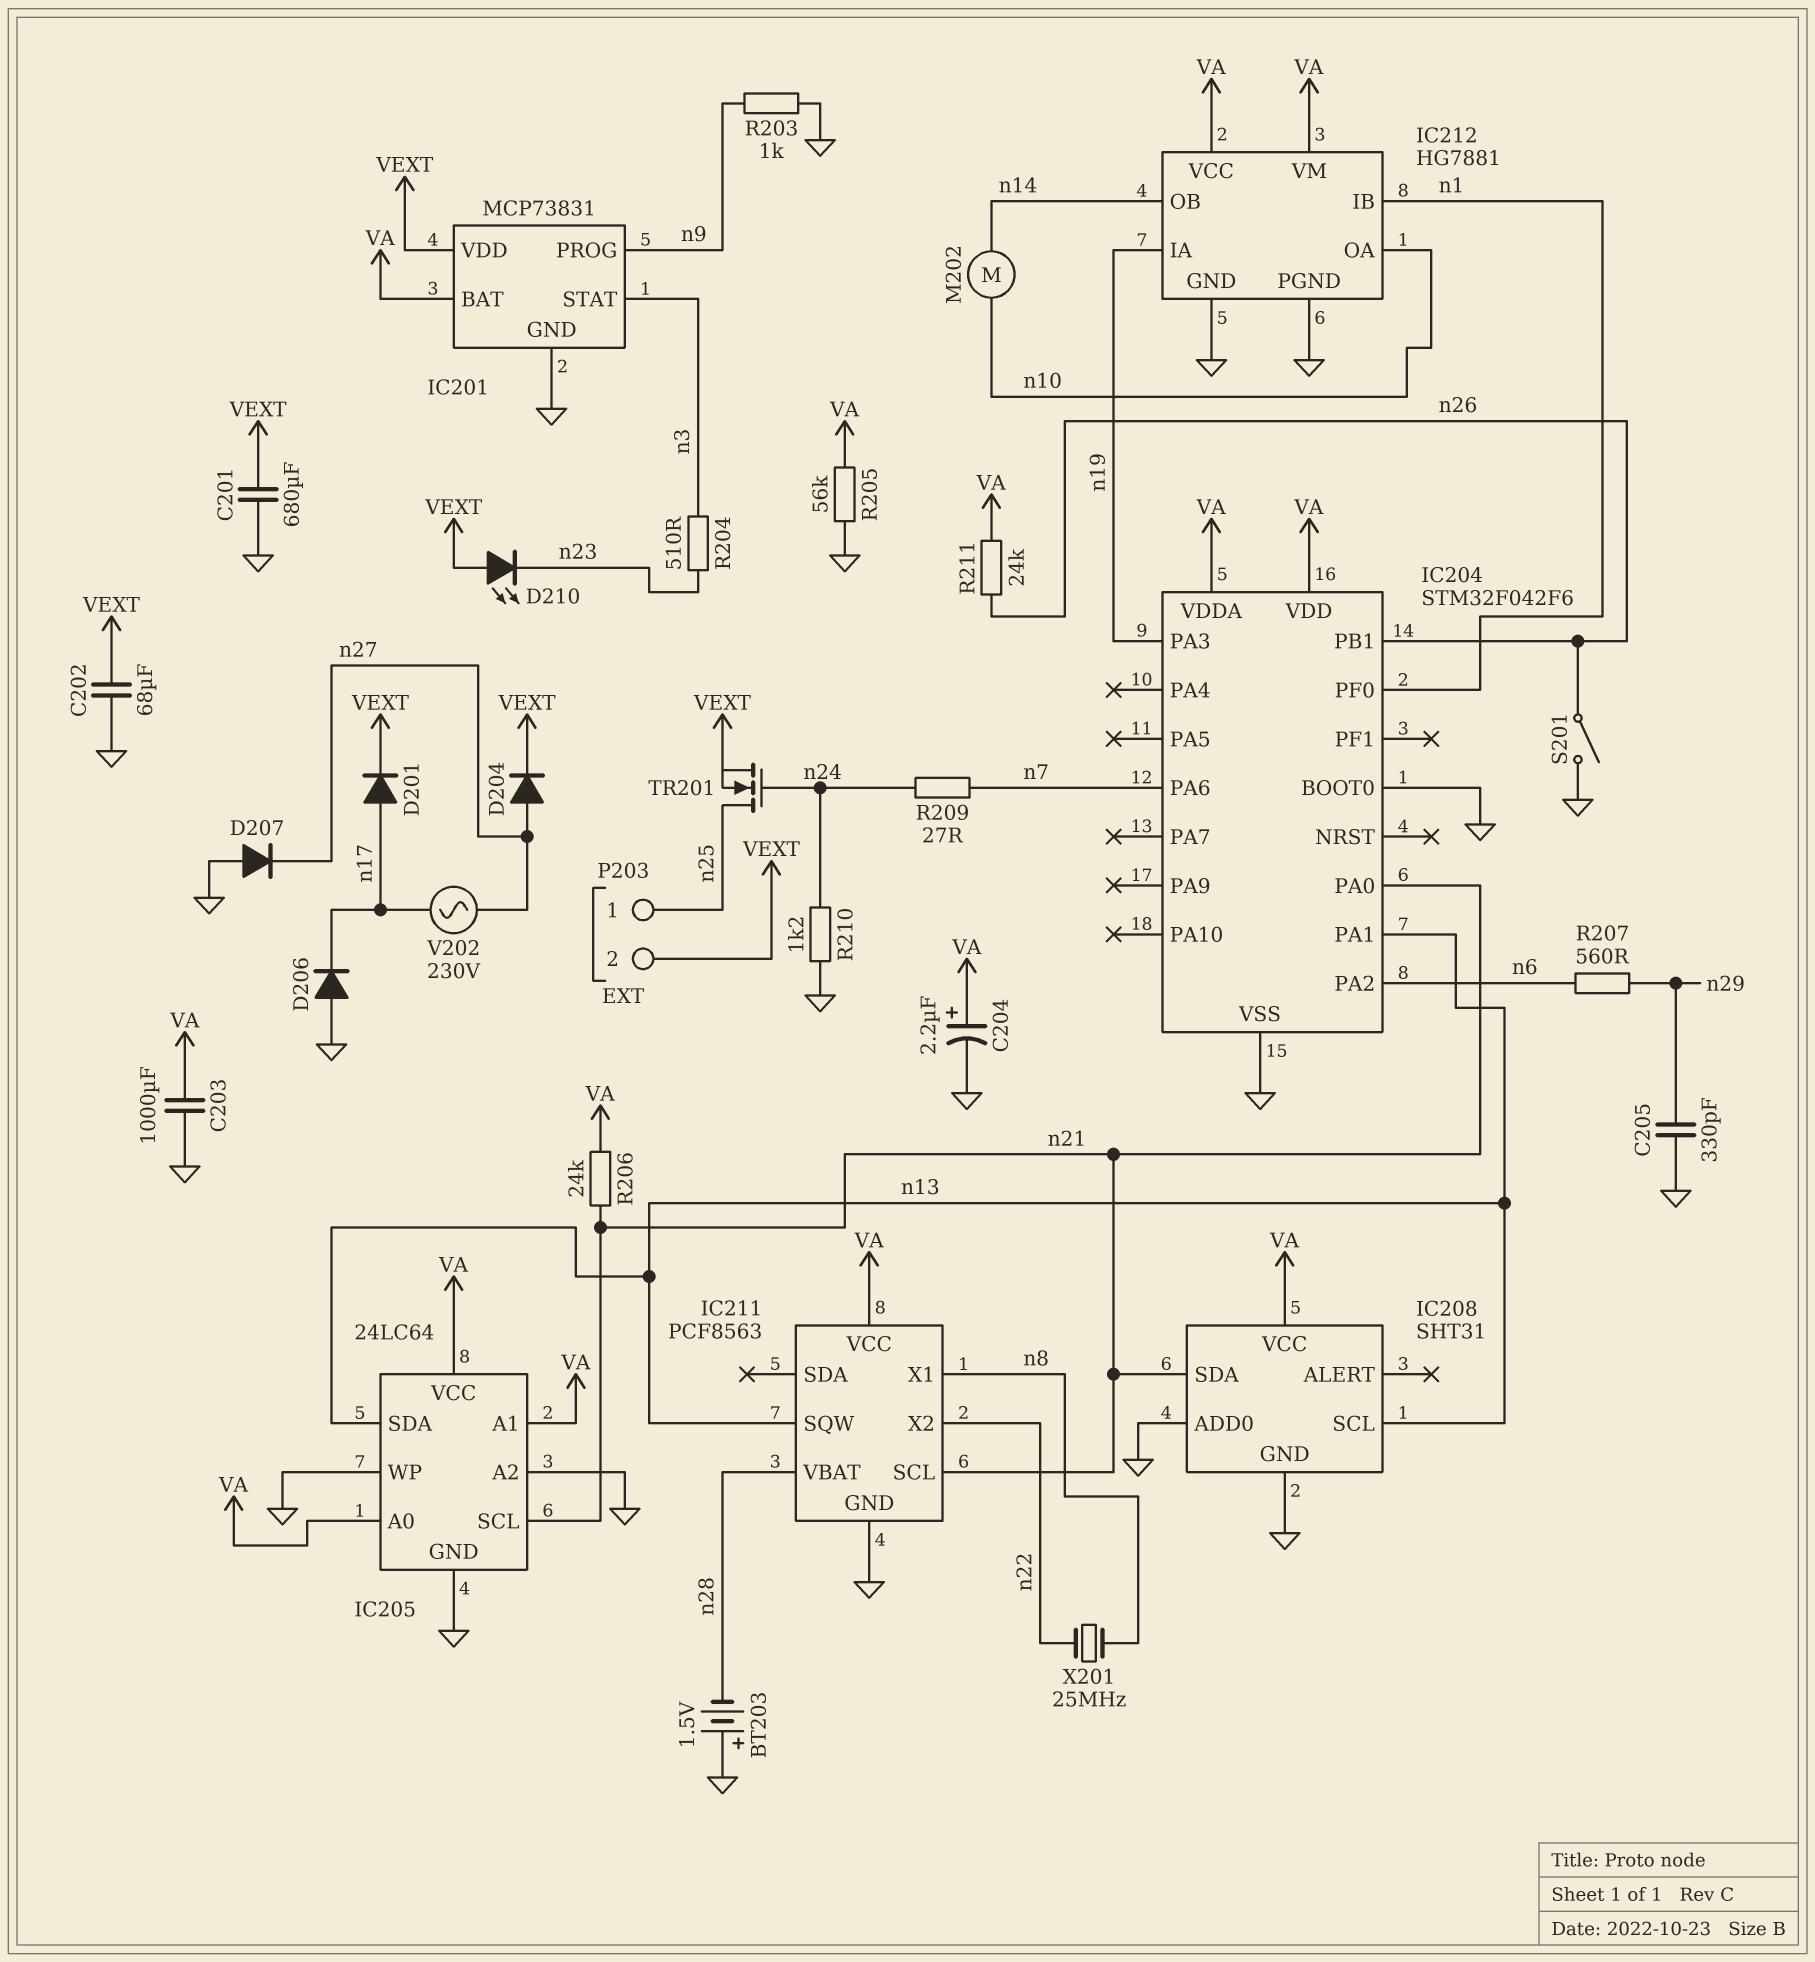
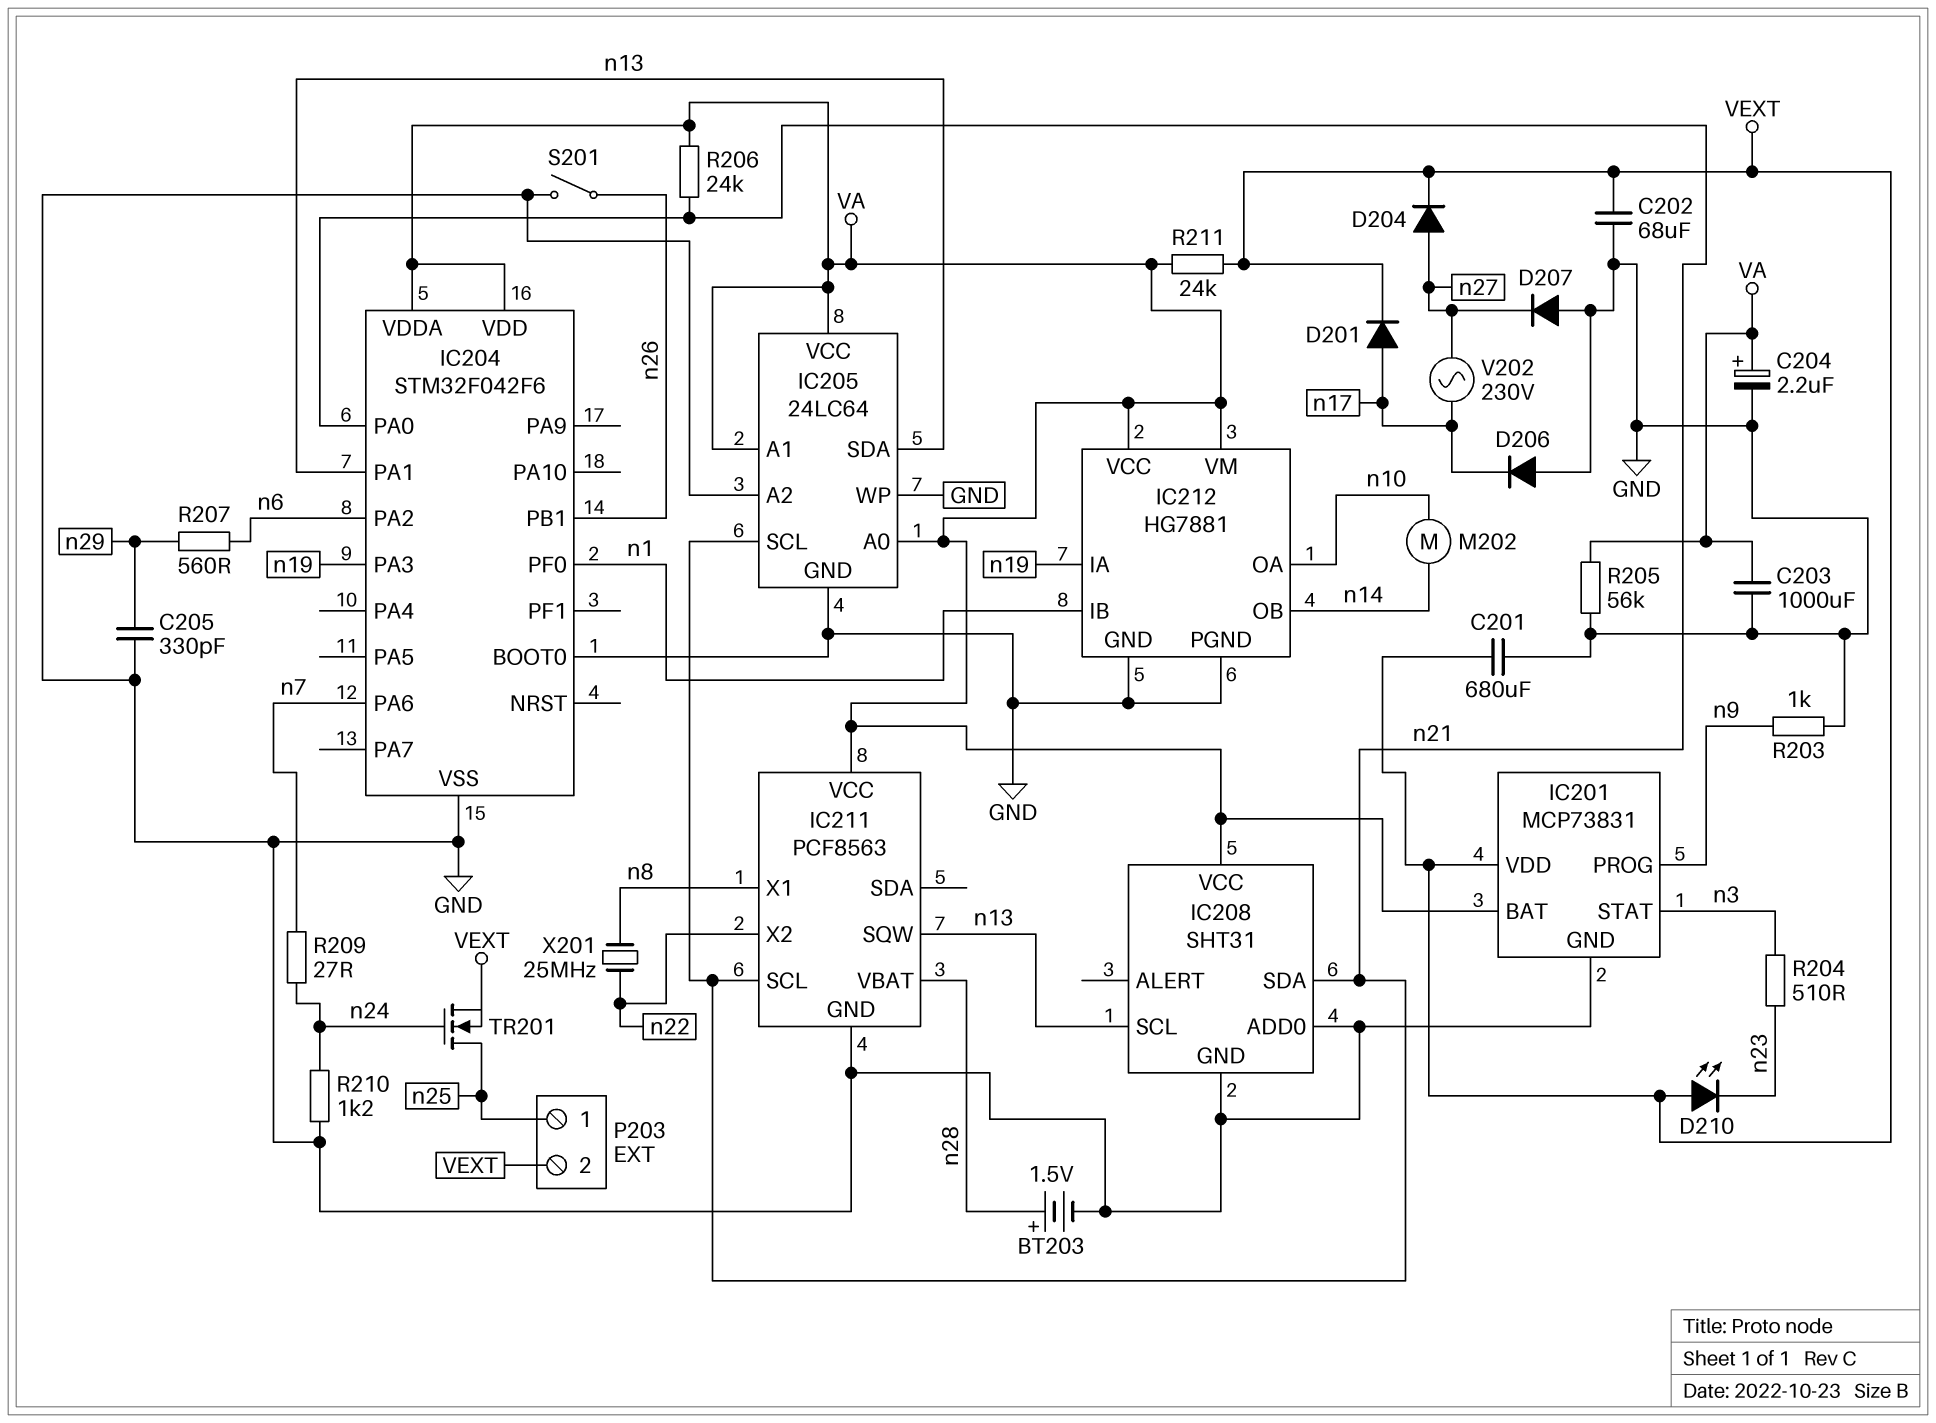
BT203: 1.5V (plus GND, minus n28) -> 1.5V (plus n28, minus GND)
R211: 24k (VA, n26) -> 24k (VA, VEXT)

